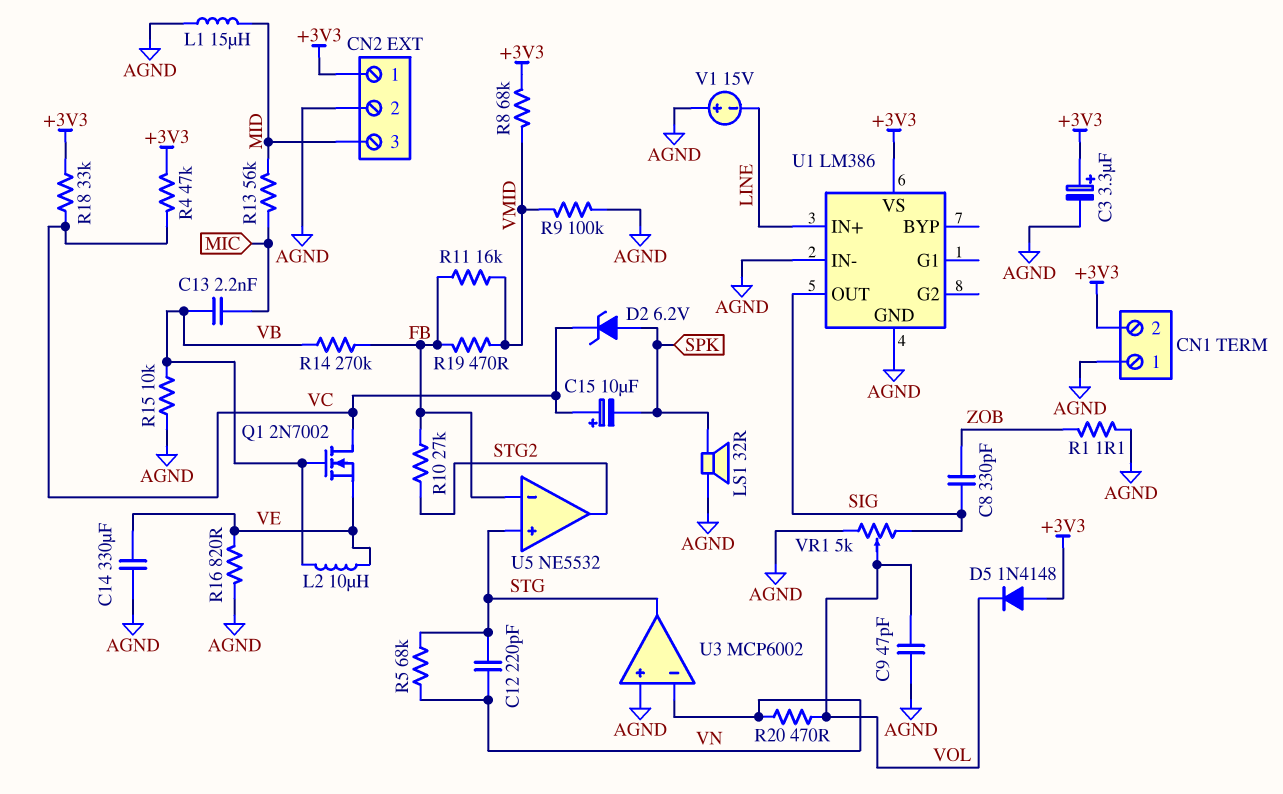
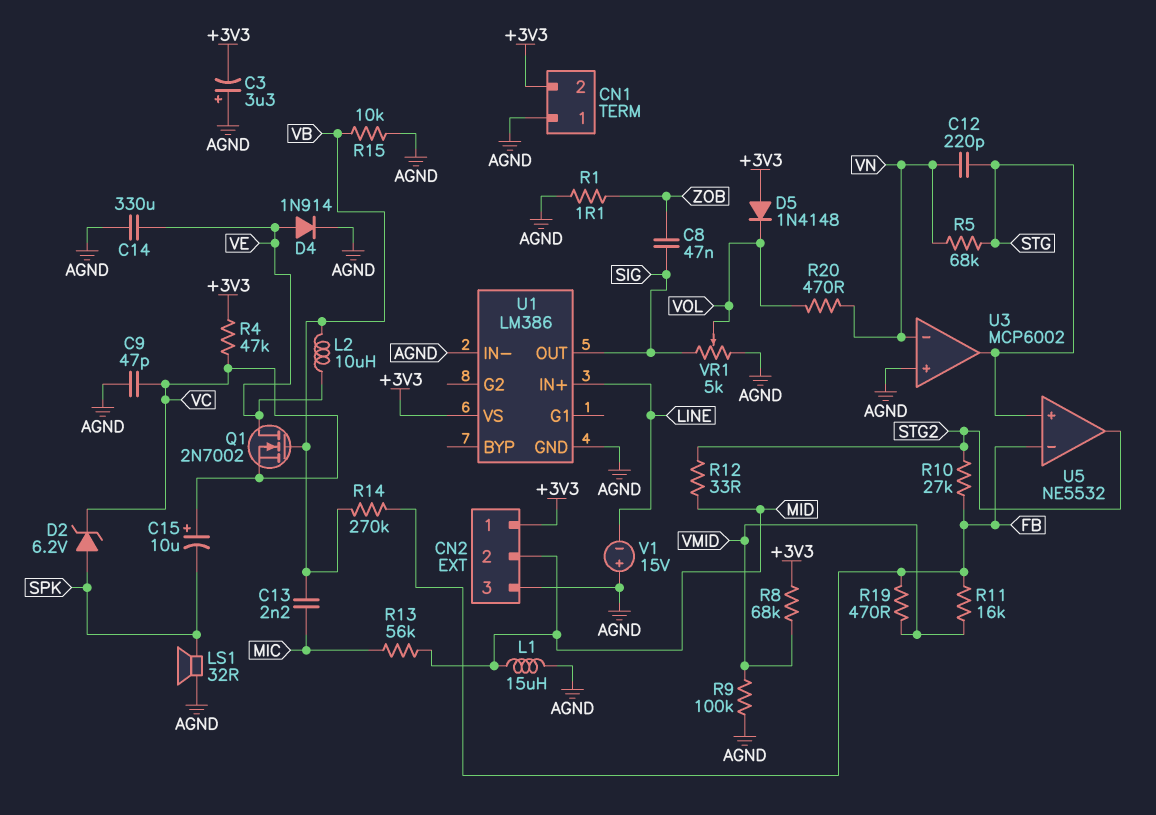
C3: 3.3uF (plus +3V3, minus AGND) -> 3.3uF (plus AGND, minus +3V3)
C8: 330pF (SIG, ZOB) -> 47nF (SIG, ZOB)
C9: 47pF (AGND, VOL) -> 47pF (AGND, VC)
CN2 pin 2: AGND -> MID
CN2 pin 3: MID -> AGND
D4: none -> diode 1N914 (A VE, K AGND)
Q1: NMOS 2N7002 (G VB, D VC, S VE) -> NMOS 2N7002 (G VB, D VE, S VC)
R12: none -> 33 (MID, STG2)
R16: 820 (AGND, VE) -> none
R18: 33k (+3V3, VC) -> none

